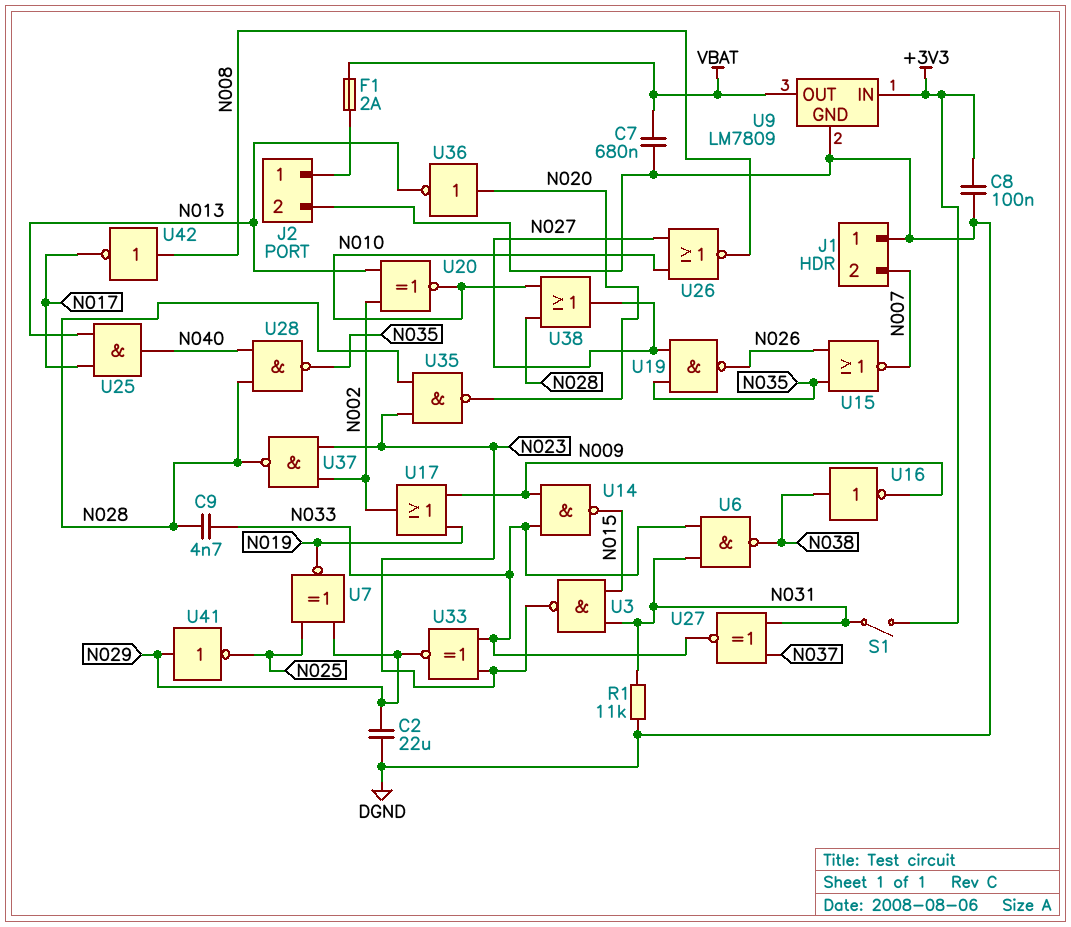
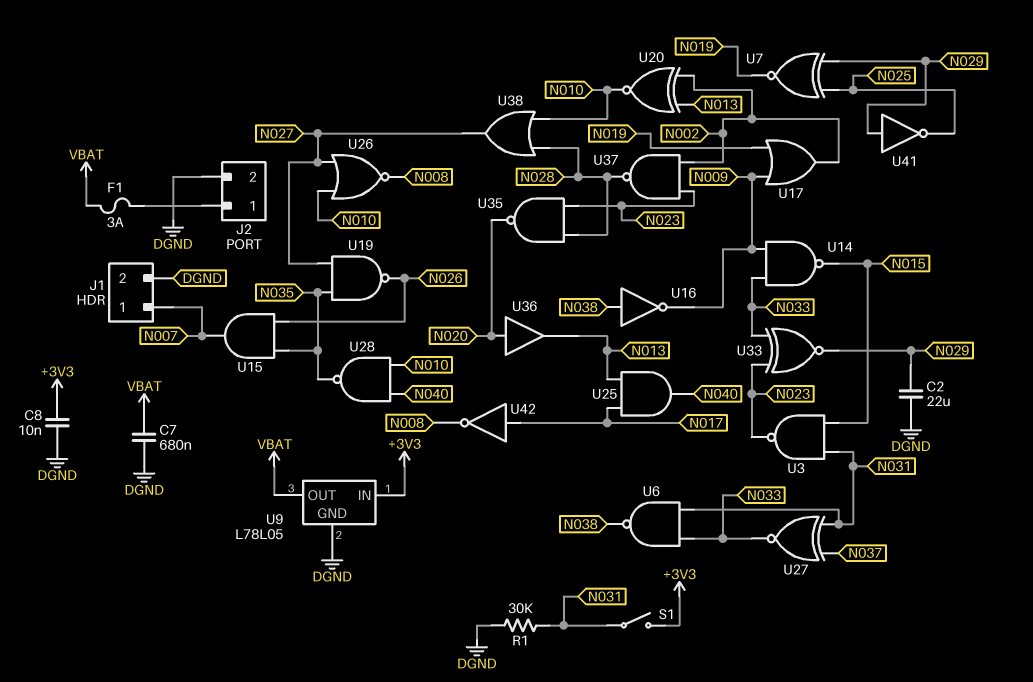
C8: 100nF (+3V3, DGND) -> 10nF (+3V3, DGND)
C9: 4.7nF (N028, N033) -> none
F1: 2A (J2/1, VBAT) -> 3A (J2/1, VBAT)
J1 pin 1: DGND -> N007
J1 pin 2: N007 -> DGND
R1: 11k (DGND, N031) -> 30k (DGND, N031)
U9: LM7809 -> L78L05
U15: NOR (in N026, in N035, out N007) -> AND (in N026, in N035, out N007)
U28: NAND (in N028, in N040, out N035) -> NAND (in N010, in N040, out N035)
U36: NOT (in N020, out N013) -> buffer (in N020, out N013)
U42: NOT (in N008, out N017) -> NOT (in N017, out N008)

